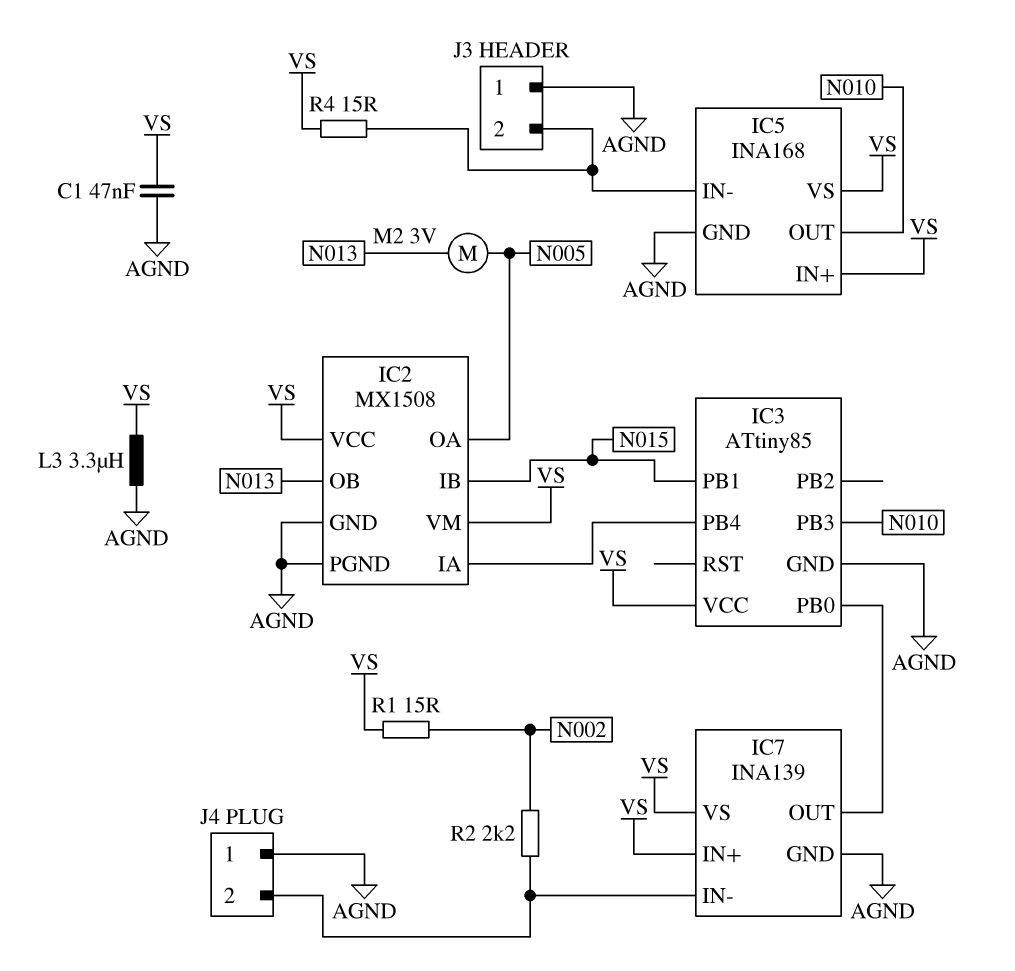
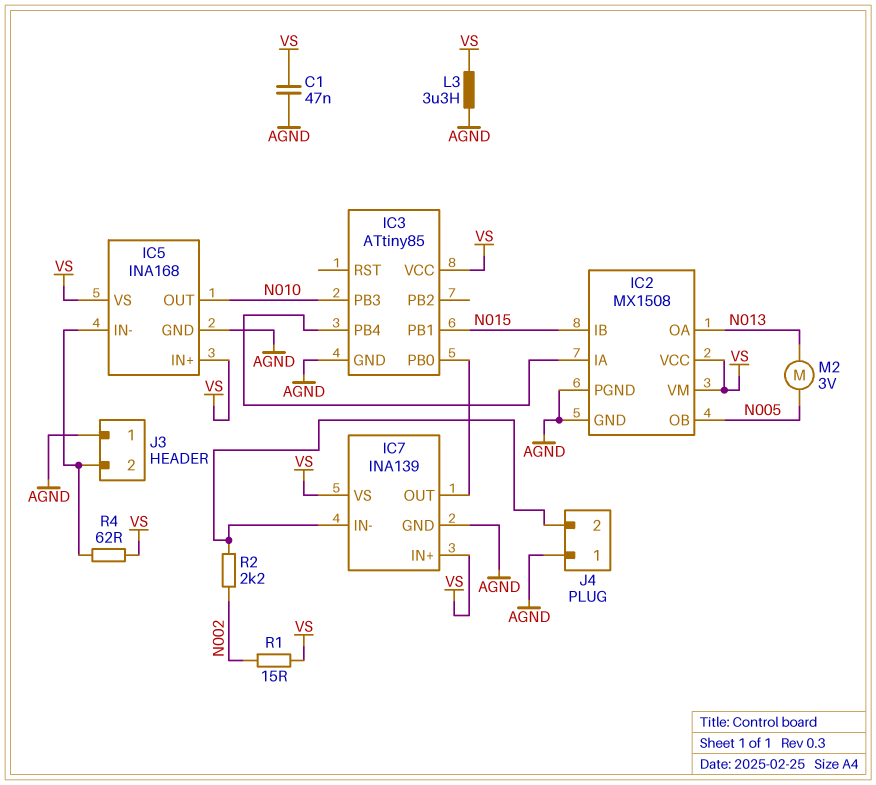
IC2 pin OA: N005 -> N013
IC2 pin OB: N013 -> N005
R4: 15 (IC5/IN-, VS) -> 62 (IC5/IN-, VS)

